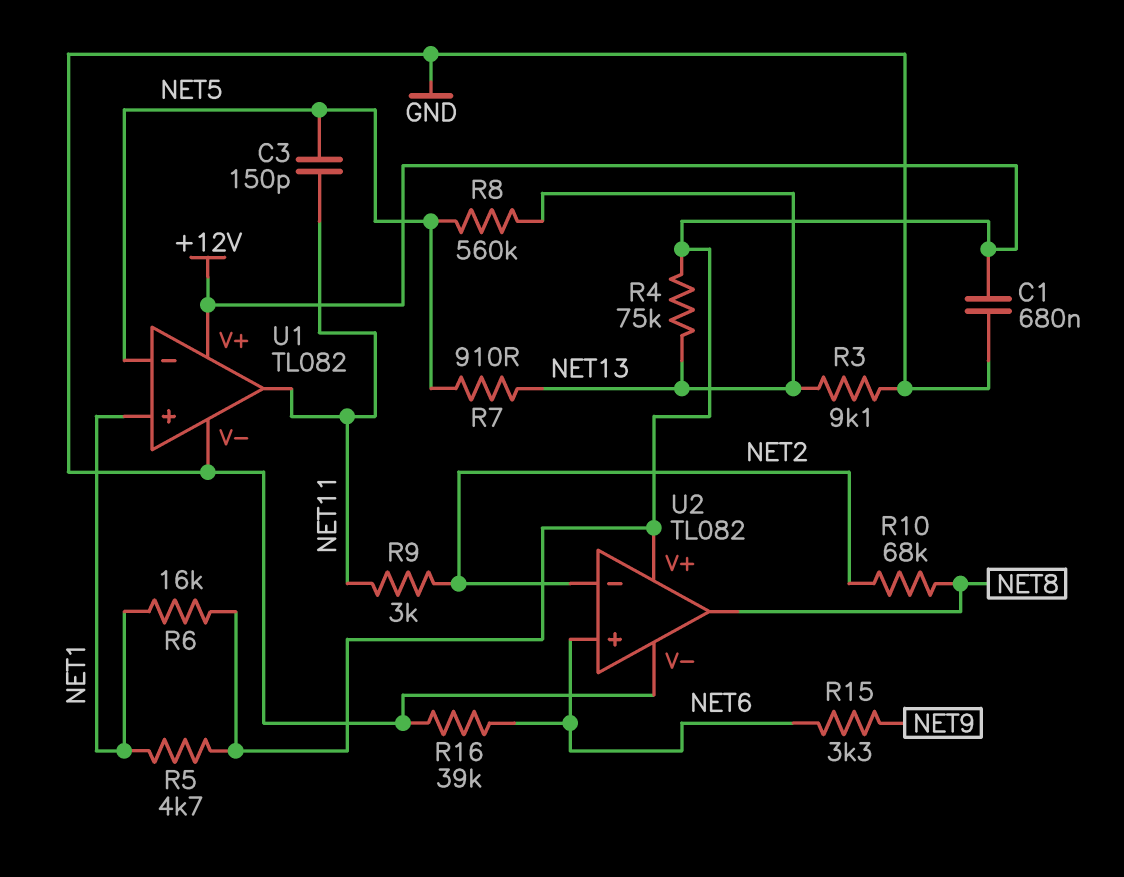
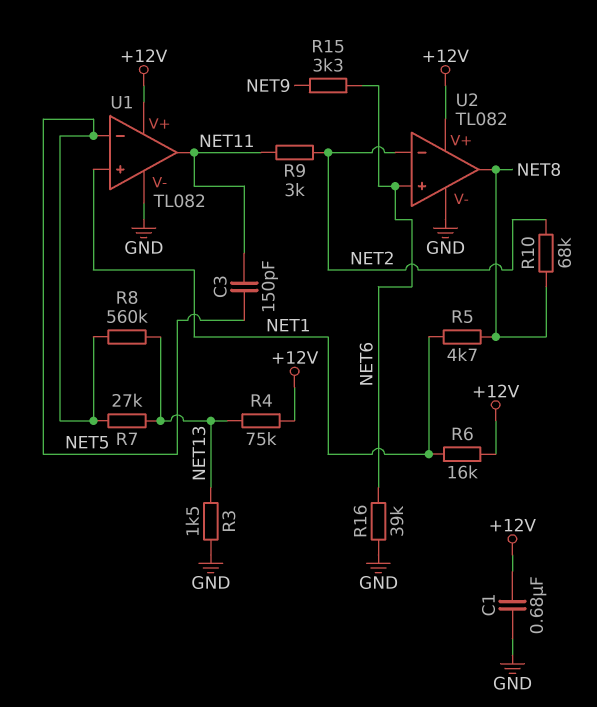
R3: 9.1k (GND, NET13) -> 1.5k (GND, NET13)
R5: 4.7k (+12V, NET1) -> 4.7k (NET1, NET8)
R7: 910 (NET5, NET13) -> 27k (NET5, NET13)

